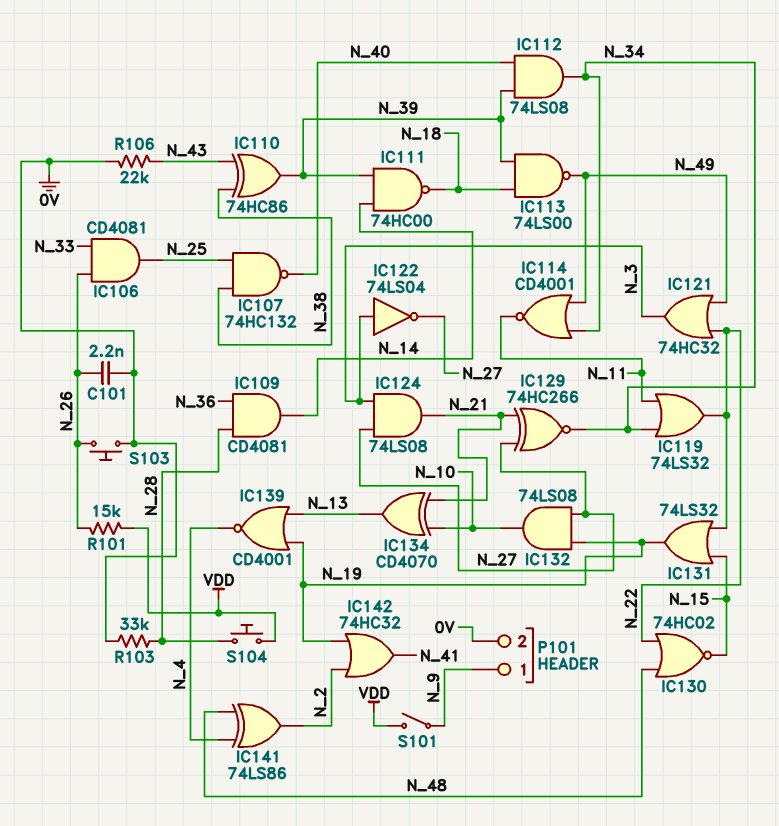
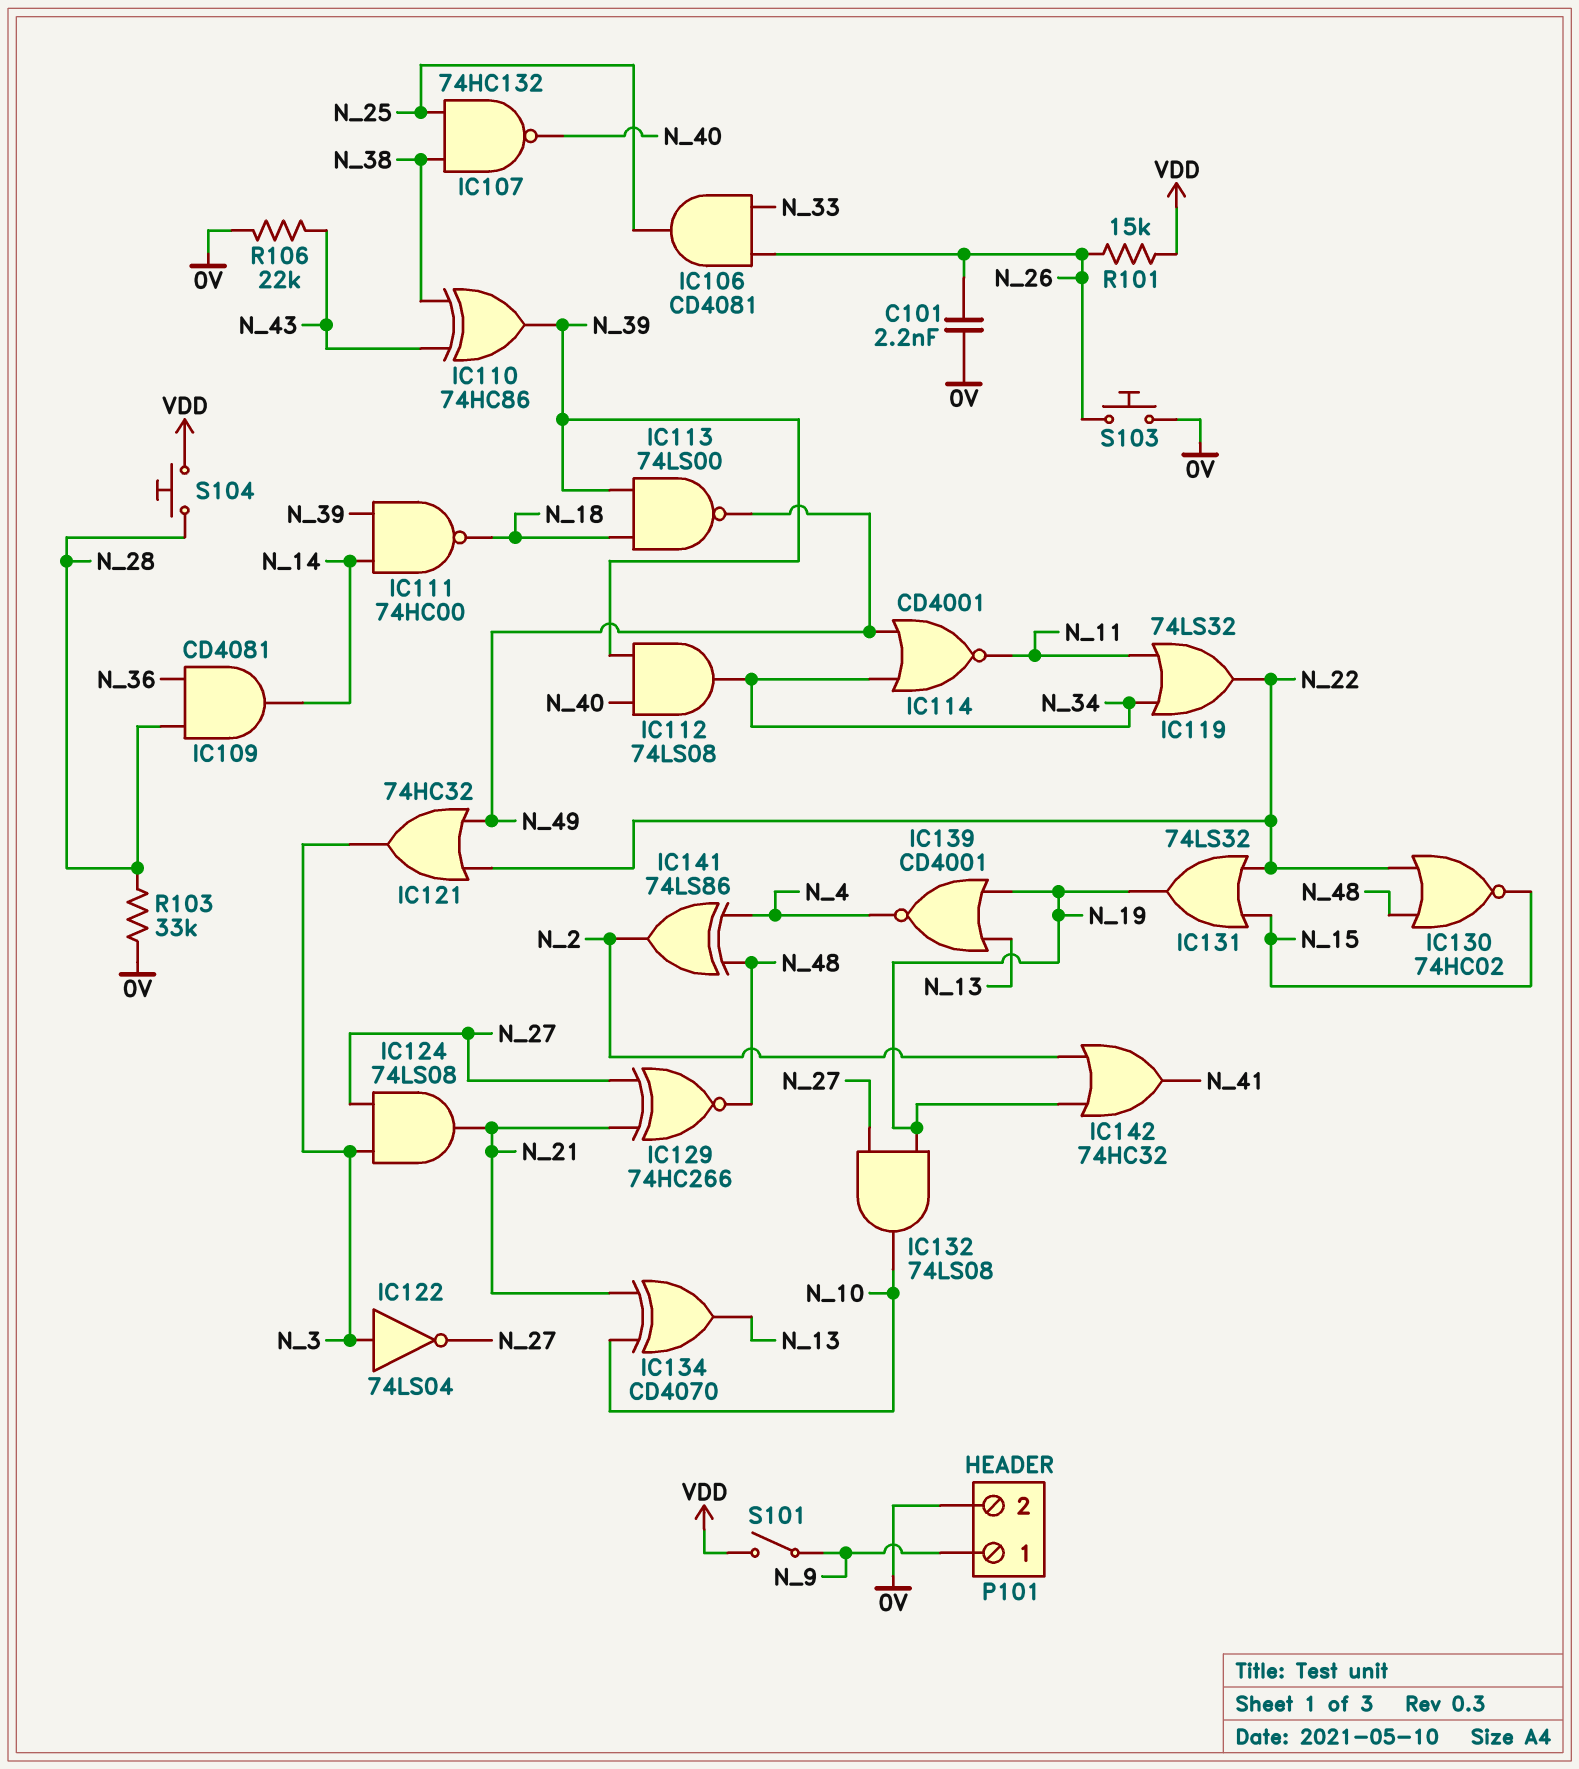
IC129: XNOR 74HC266 (in N_21, in N_27, out N_34) -> XNOR 74HC266 (in N_21, in N_27, out N_48)

